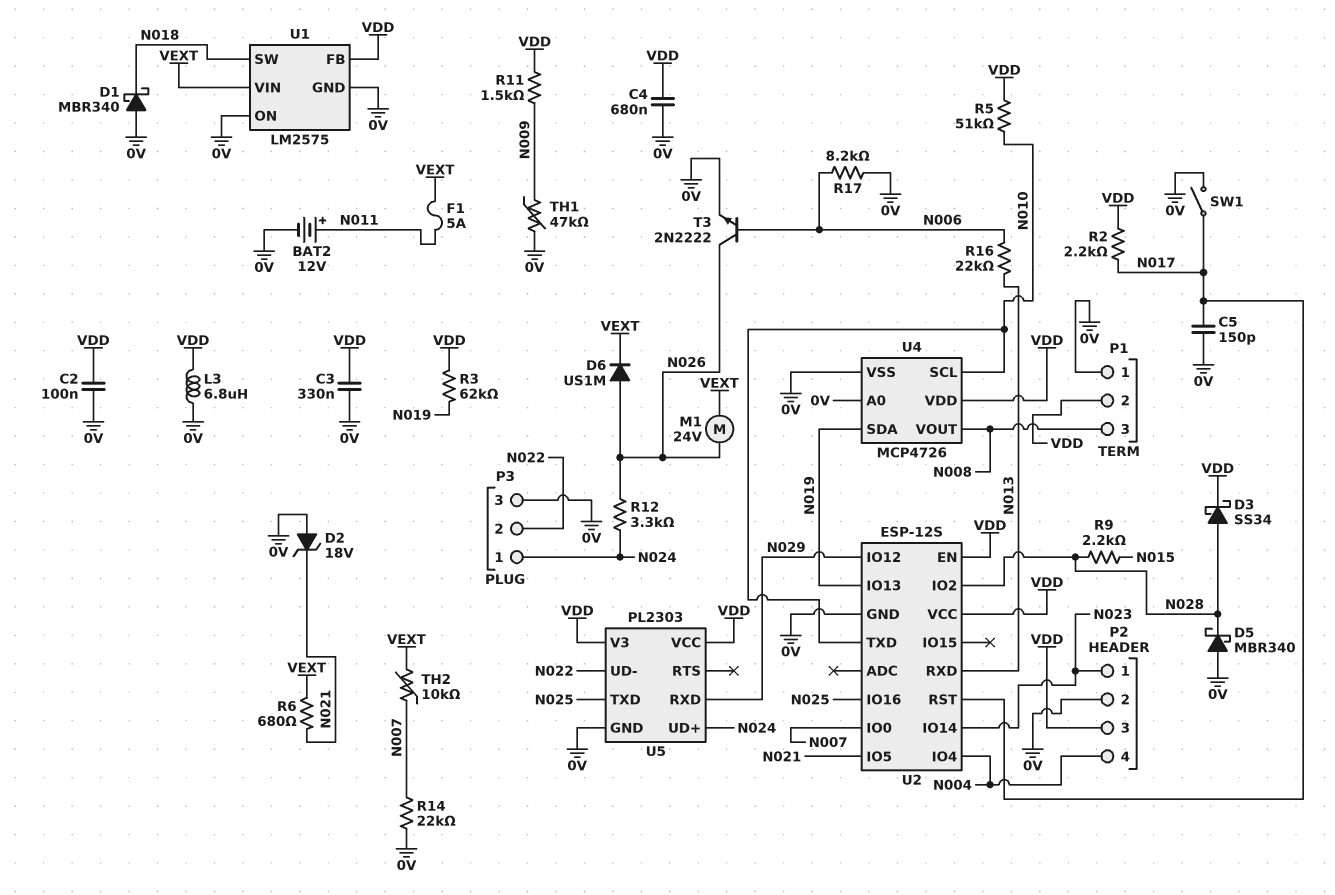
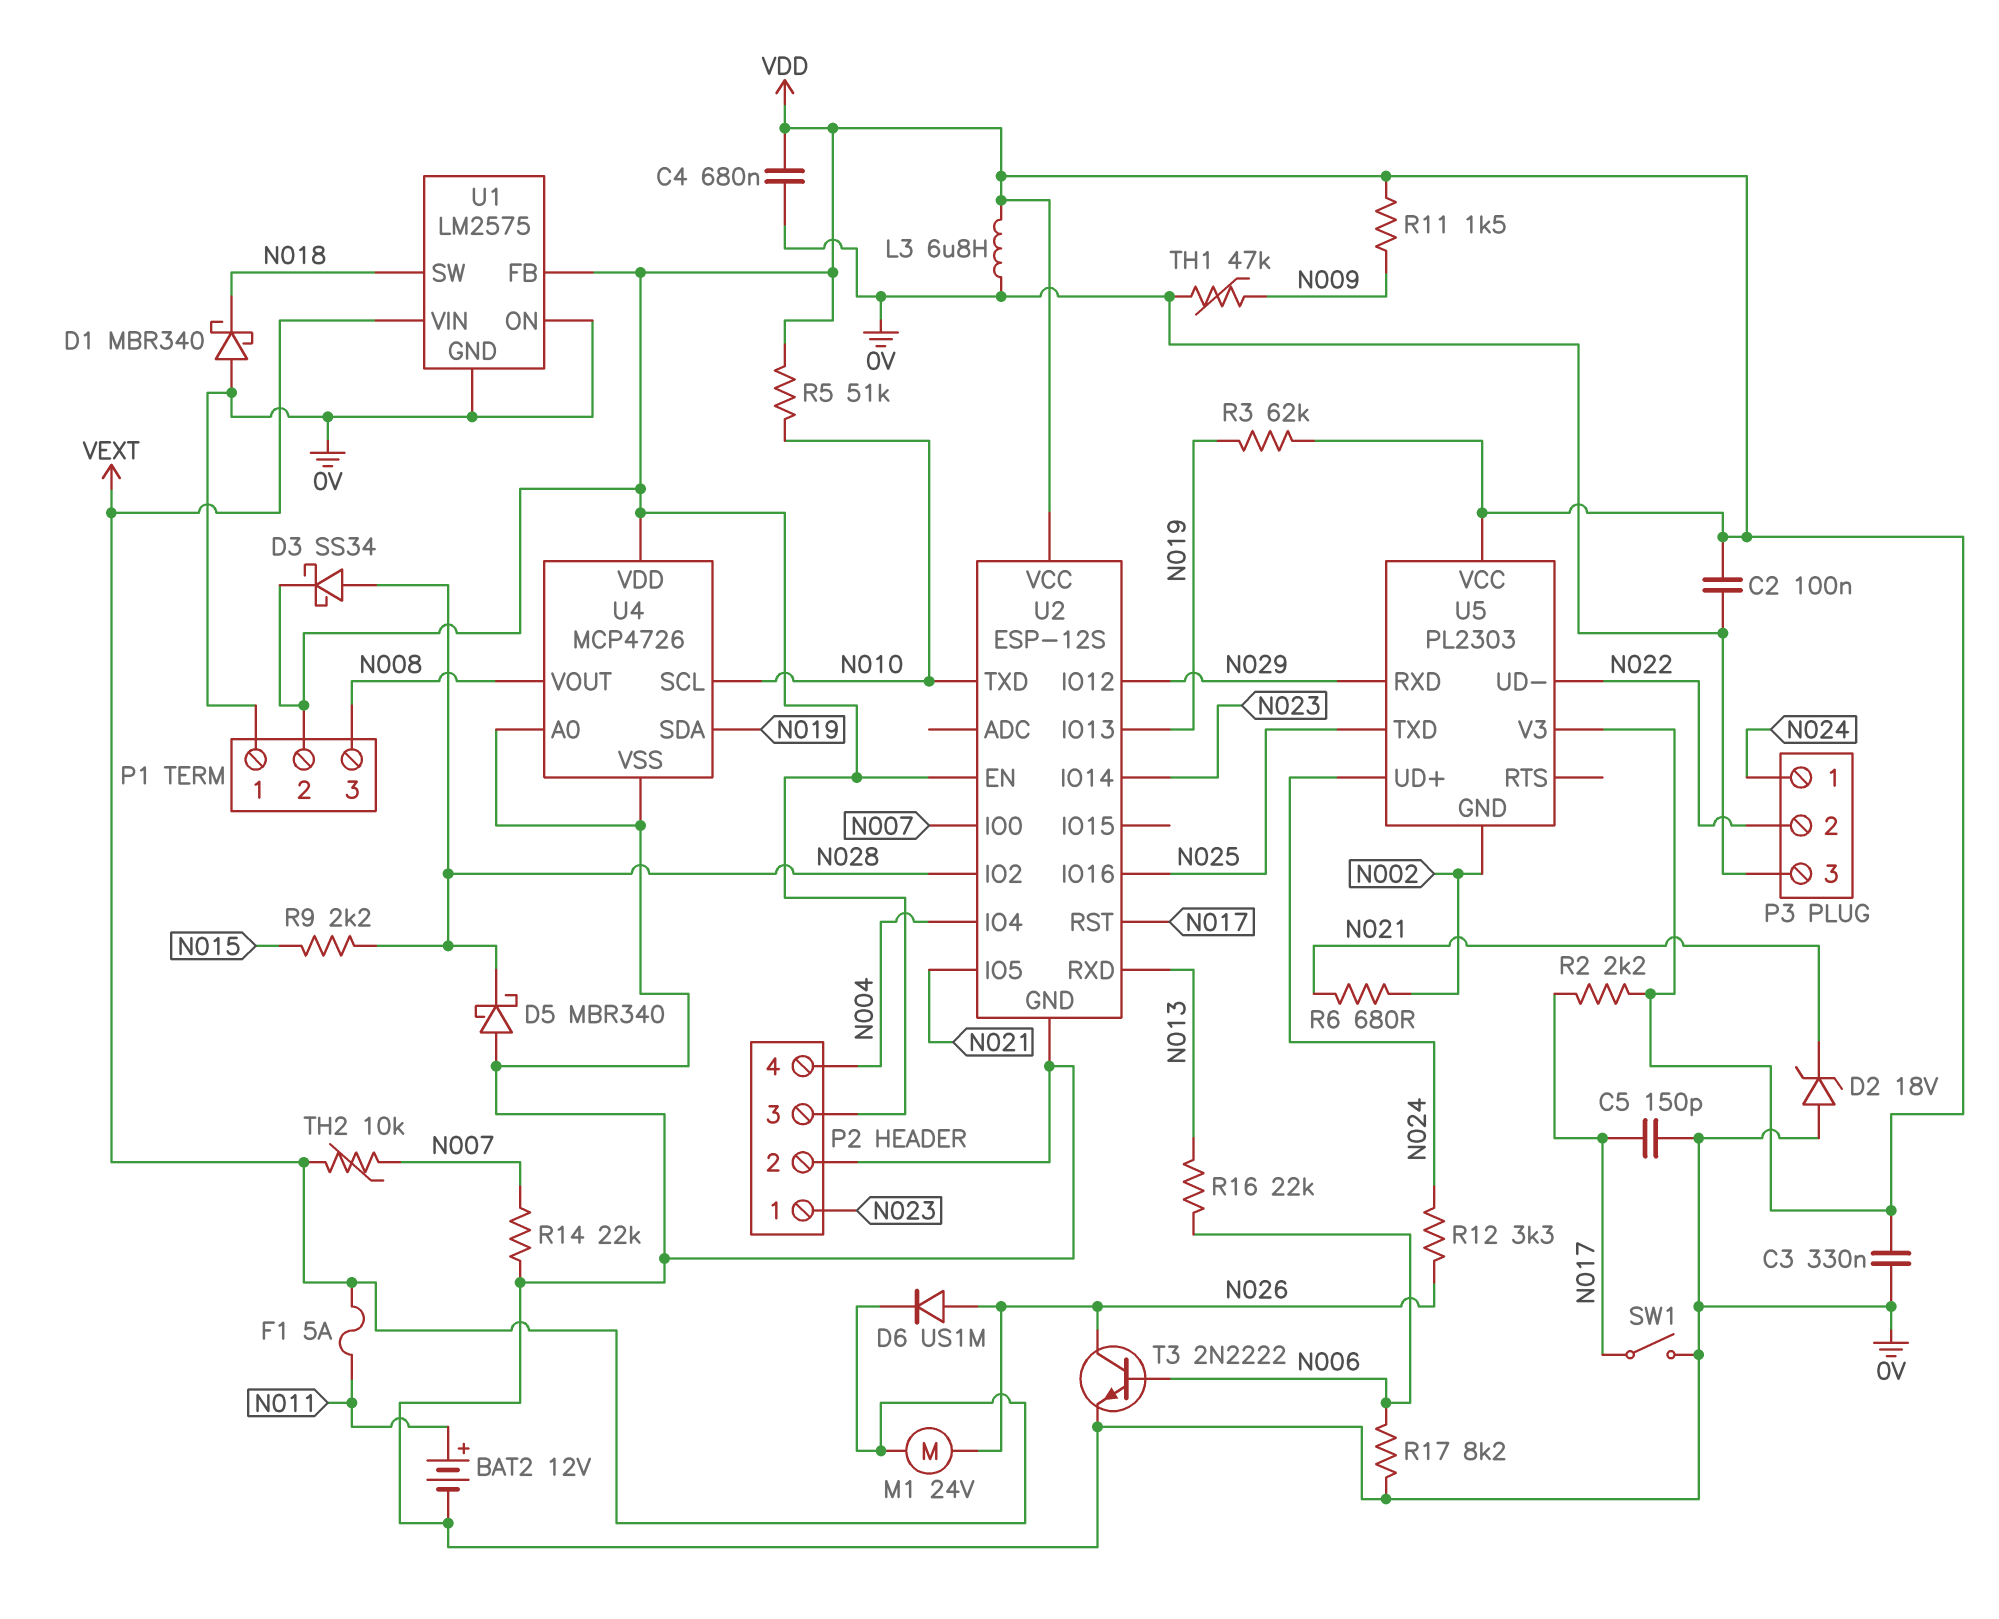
R6: 680 (N021, VEXT) -> 680 (N002, N021)
U5 pin GND: 0V -> N002

